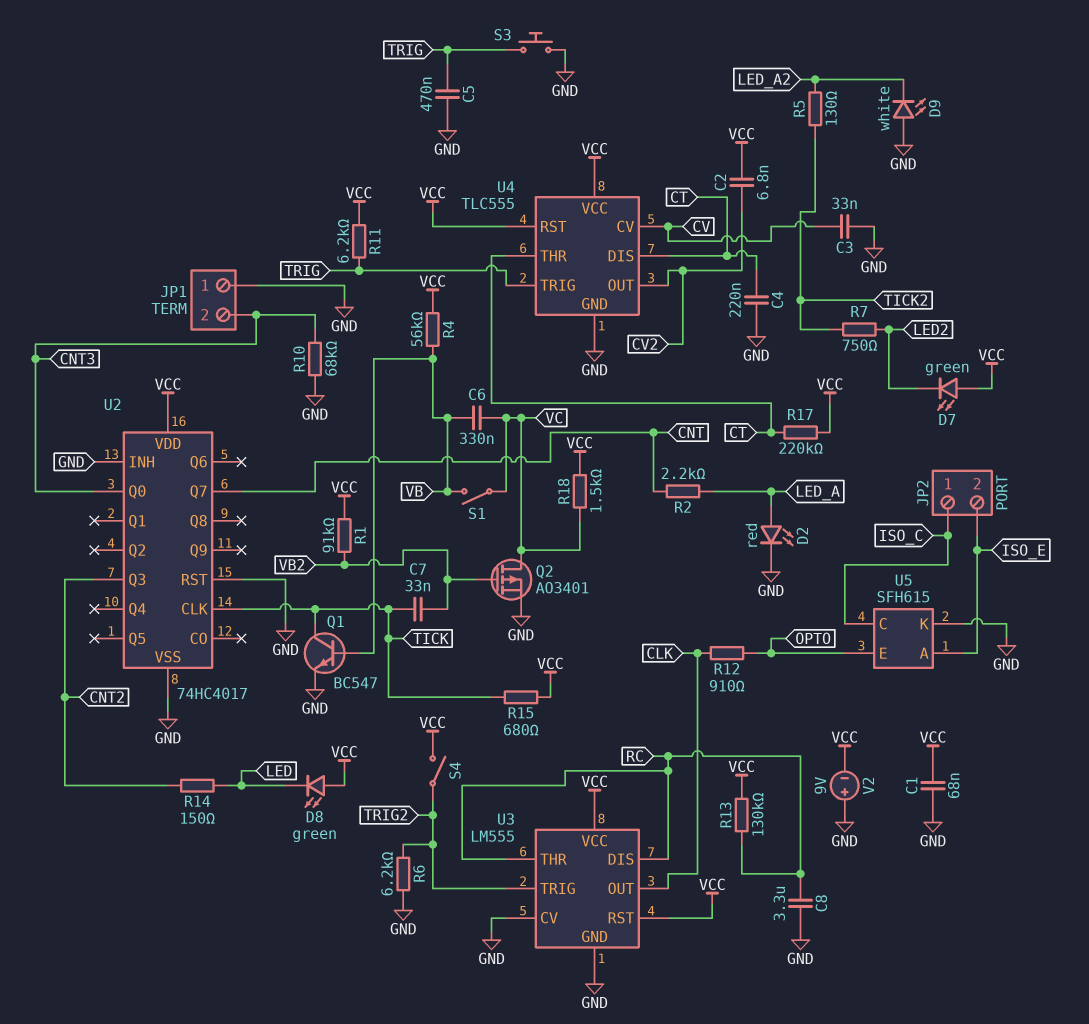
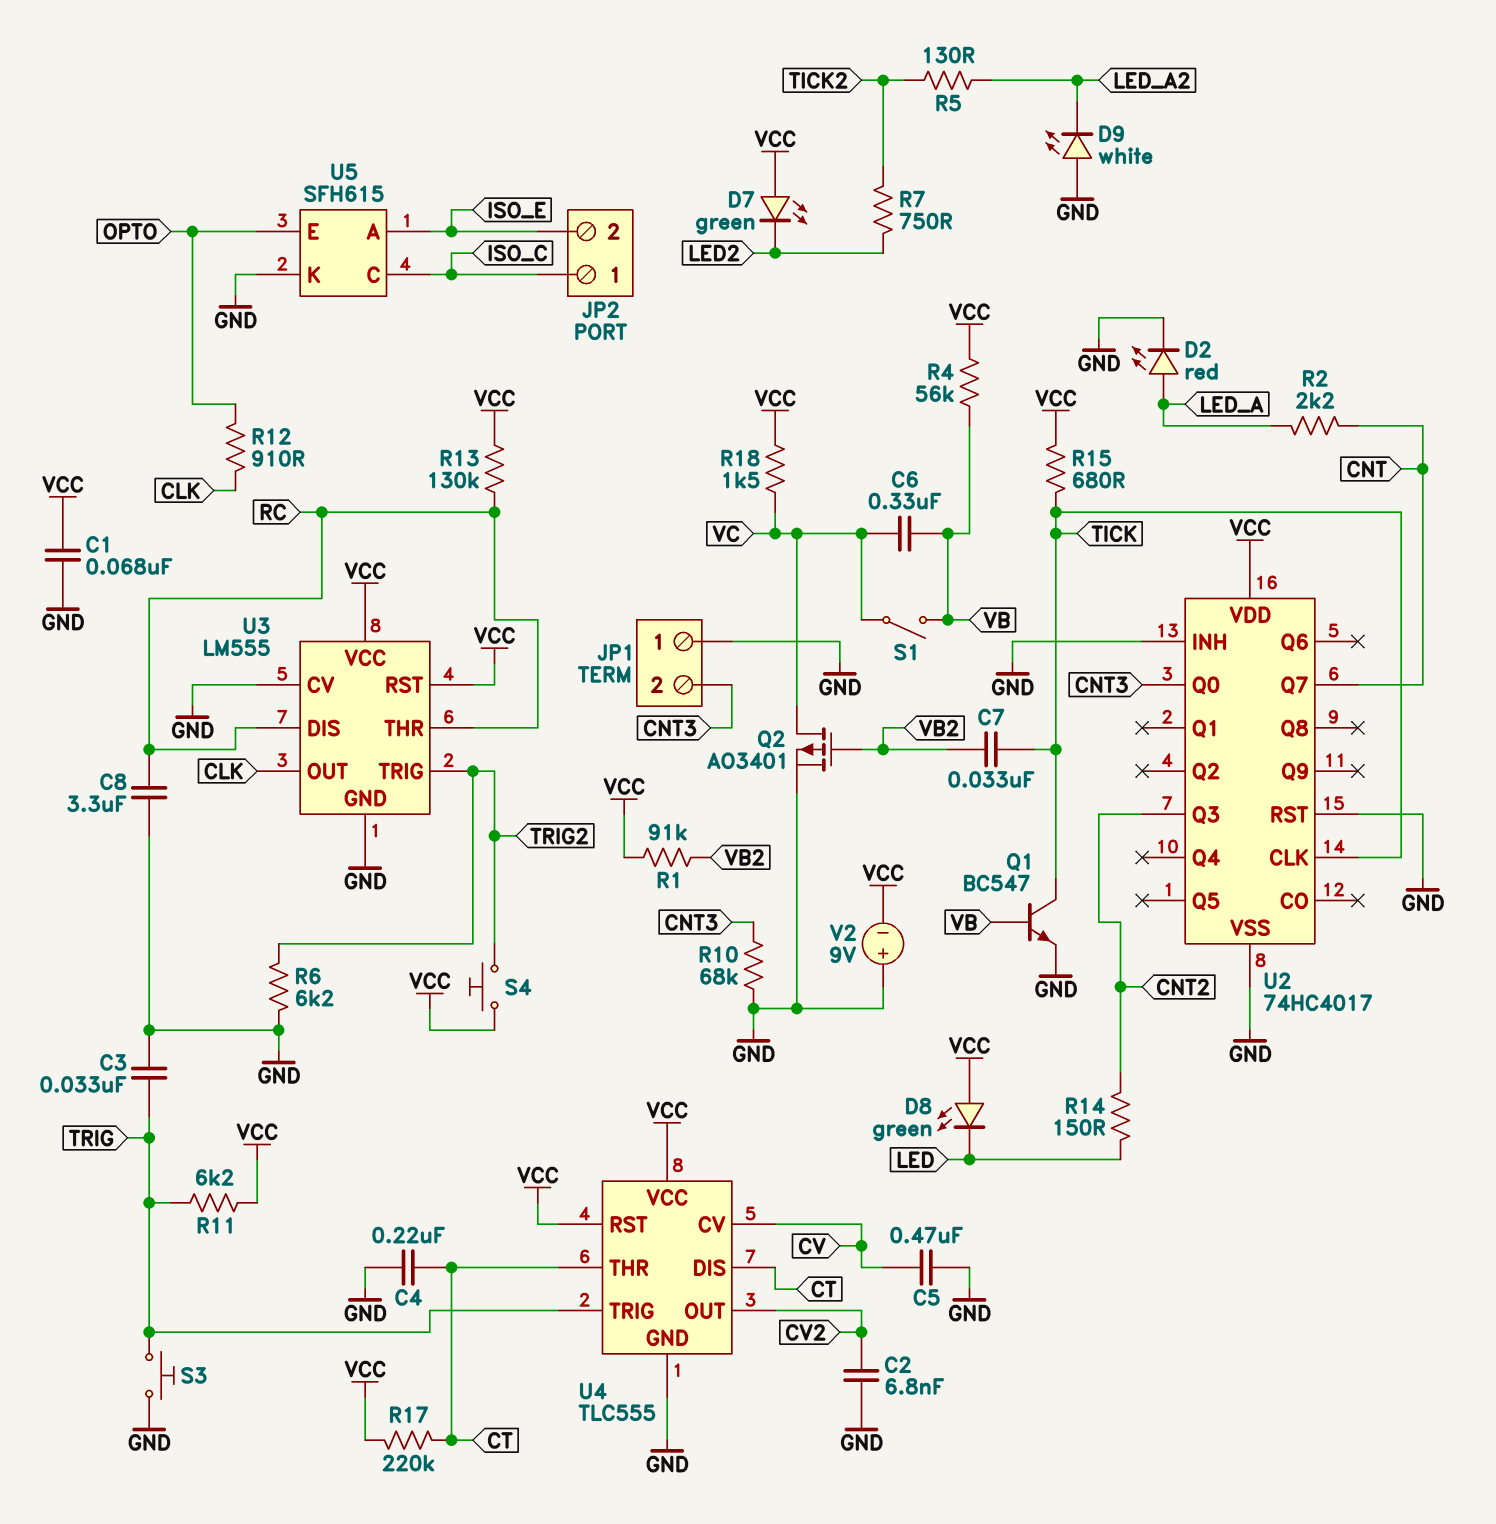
C2: 6.8nF (CV2, VCC) -> 6.8nF (CV2, GND)
C3: 33nF (CV, GND) -> 33nF (GND, TRIG)
C5: 470nF (GND, TRIG) -> 470nF (CV, GND)
S4: switch (TRIG2, VCC) -> button (TRIG2, VCC)

